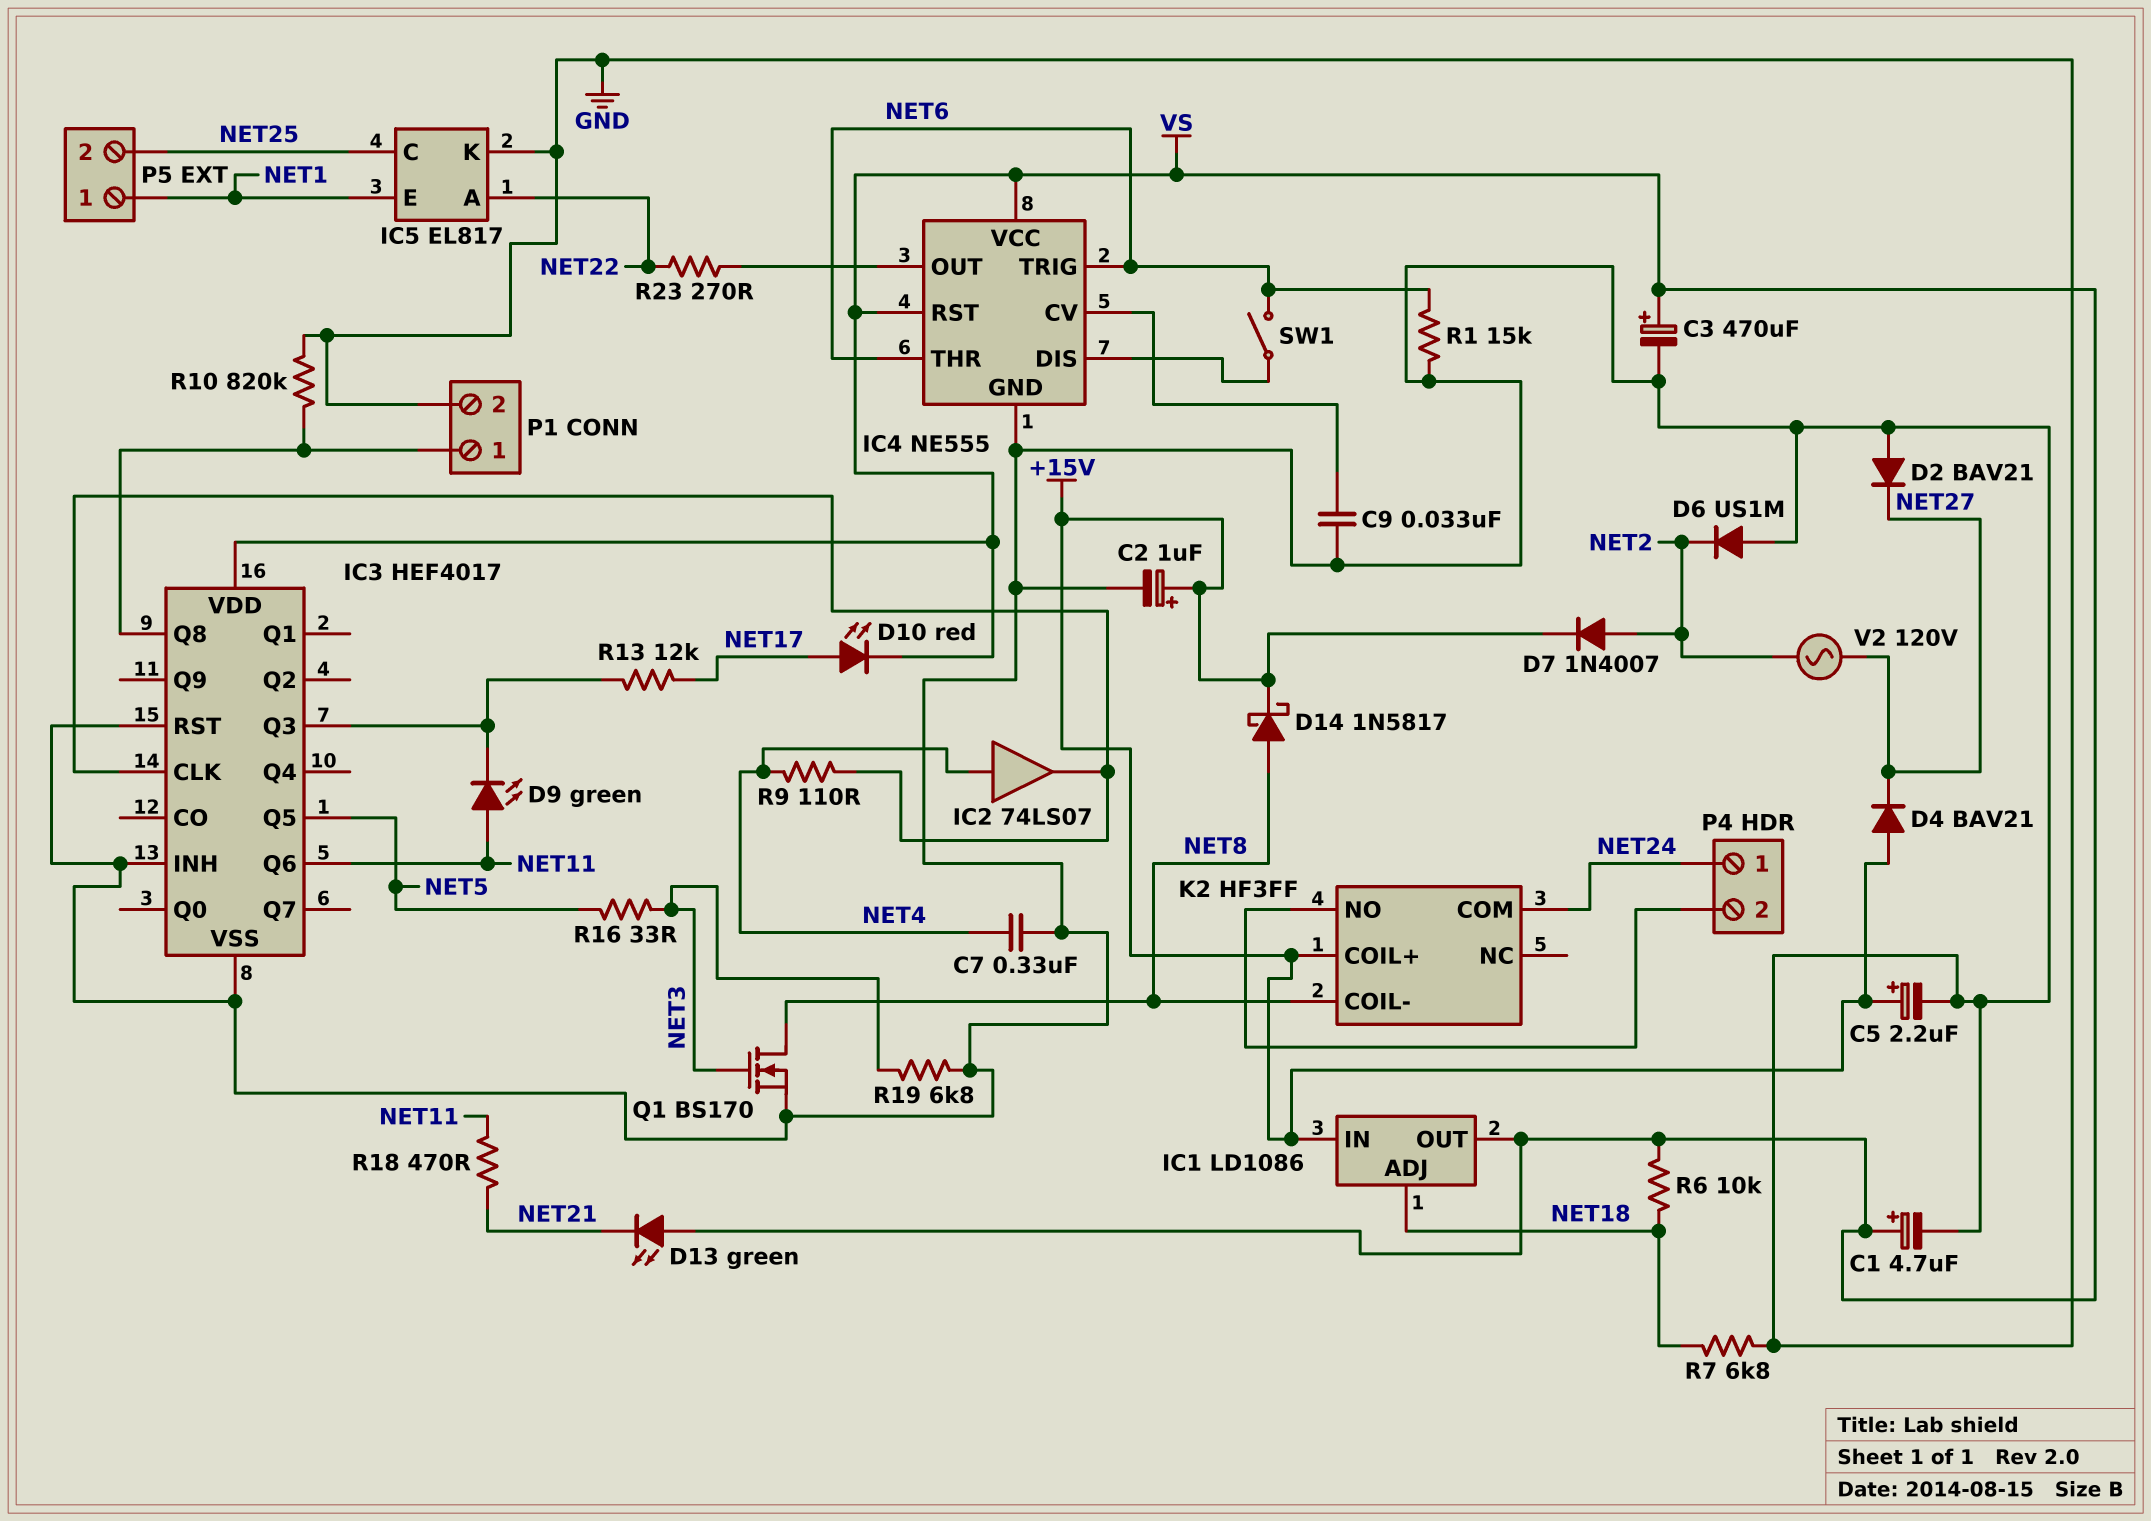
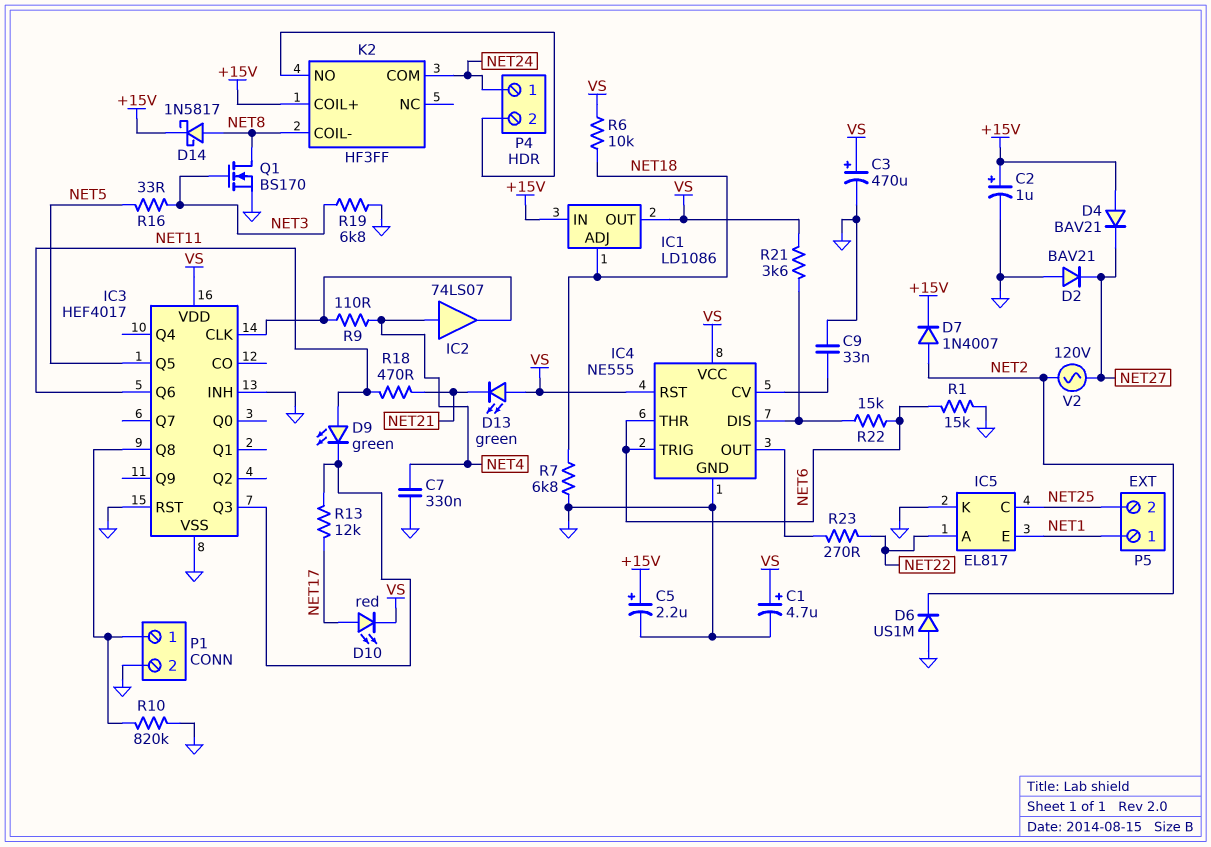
R21: none -> 3.6k (IC4/DIS, VS)
R22: none -> 15k (IC4/DIS, NET6)
SW1: switch (IC4/DIS, NET6) -> none

